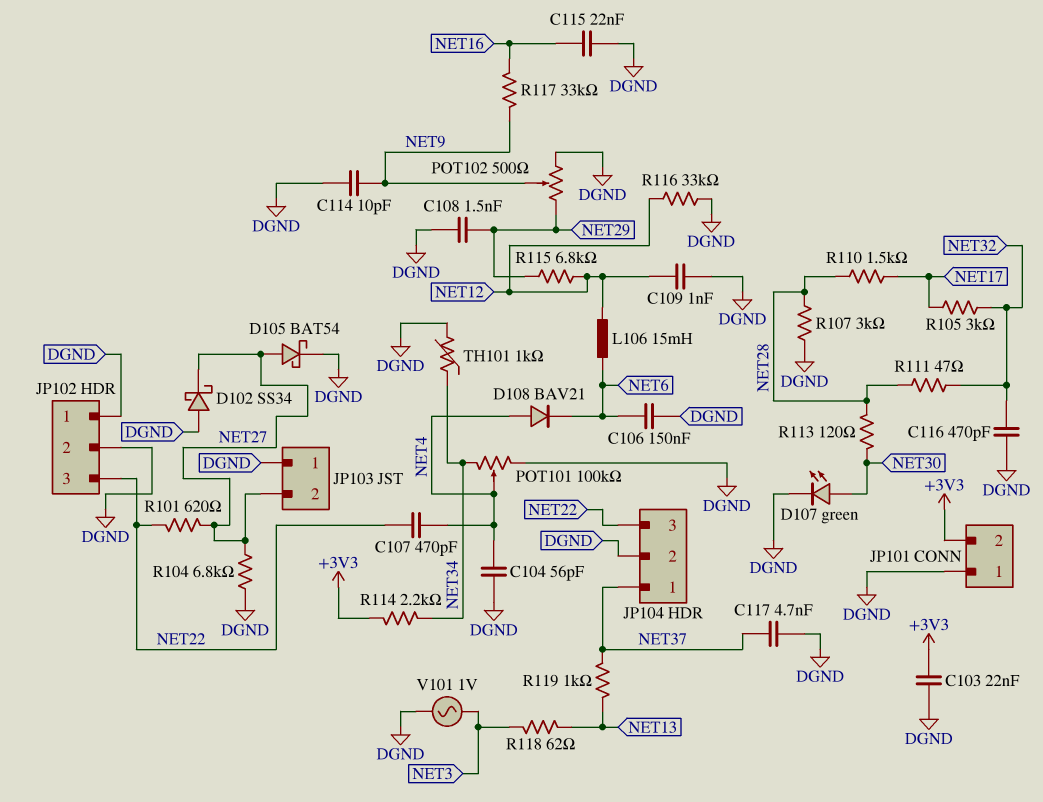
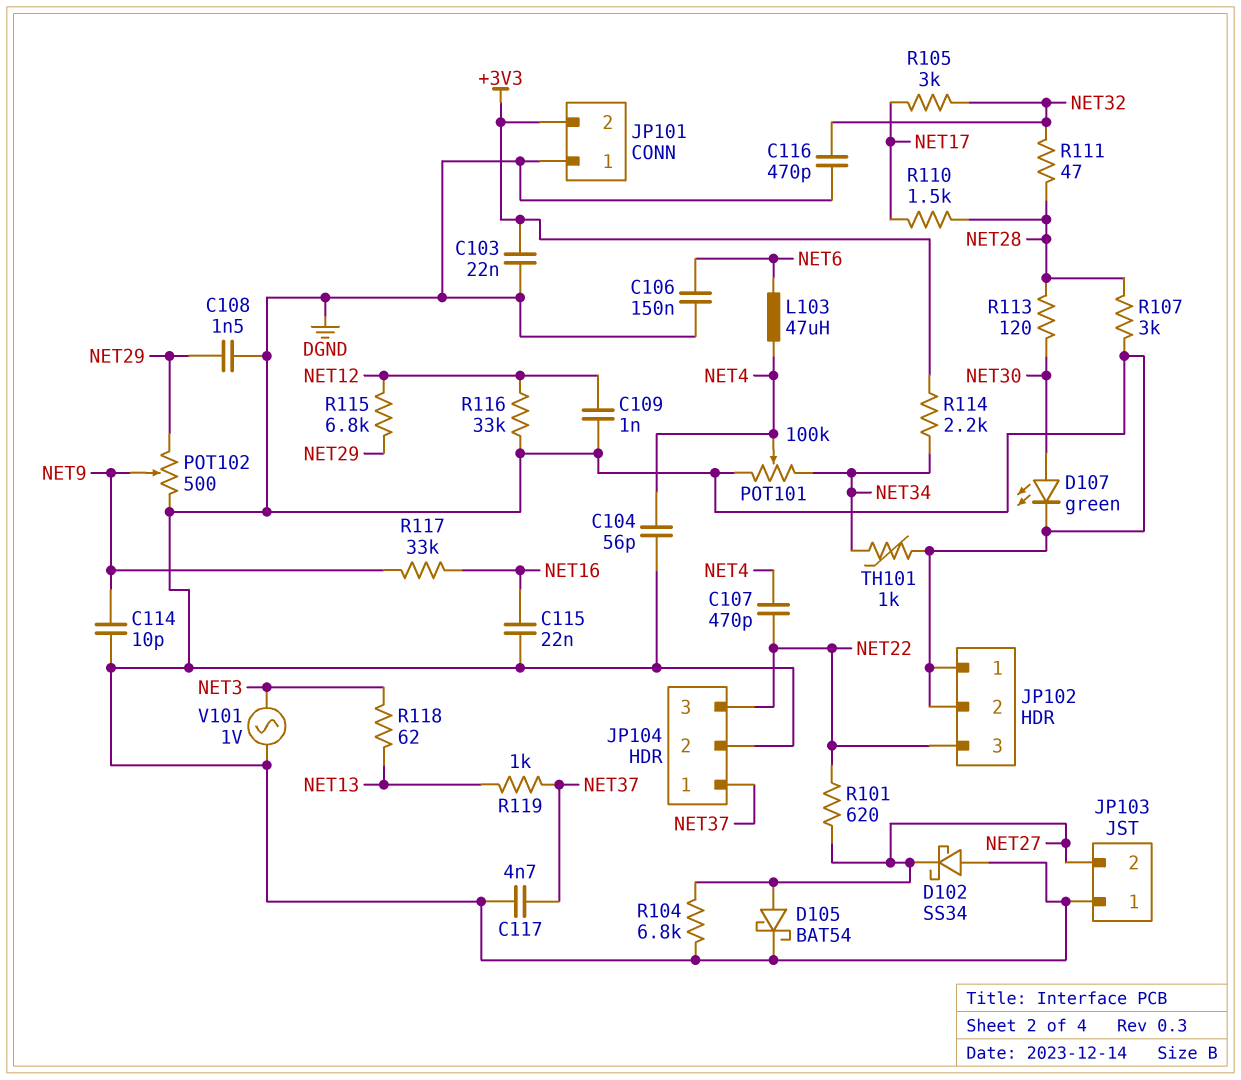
D108: diode BAV21 (A NET4, K NET6) -> none
L103: none -> 47uH (NET4, NET6)
L106: 15mH (NET6, NET12) -> none

